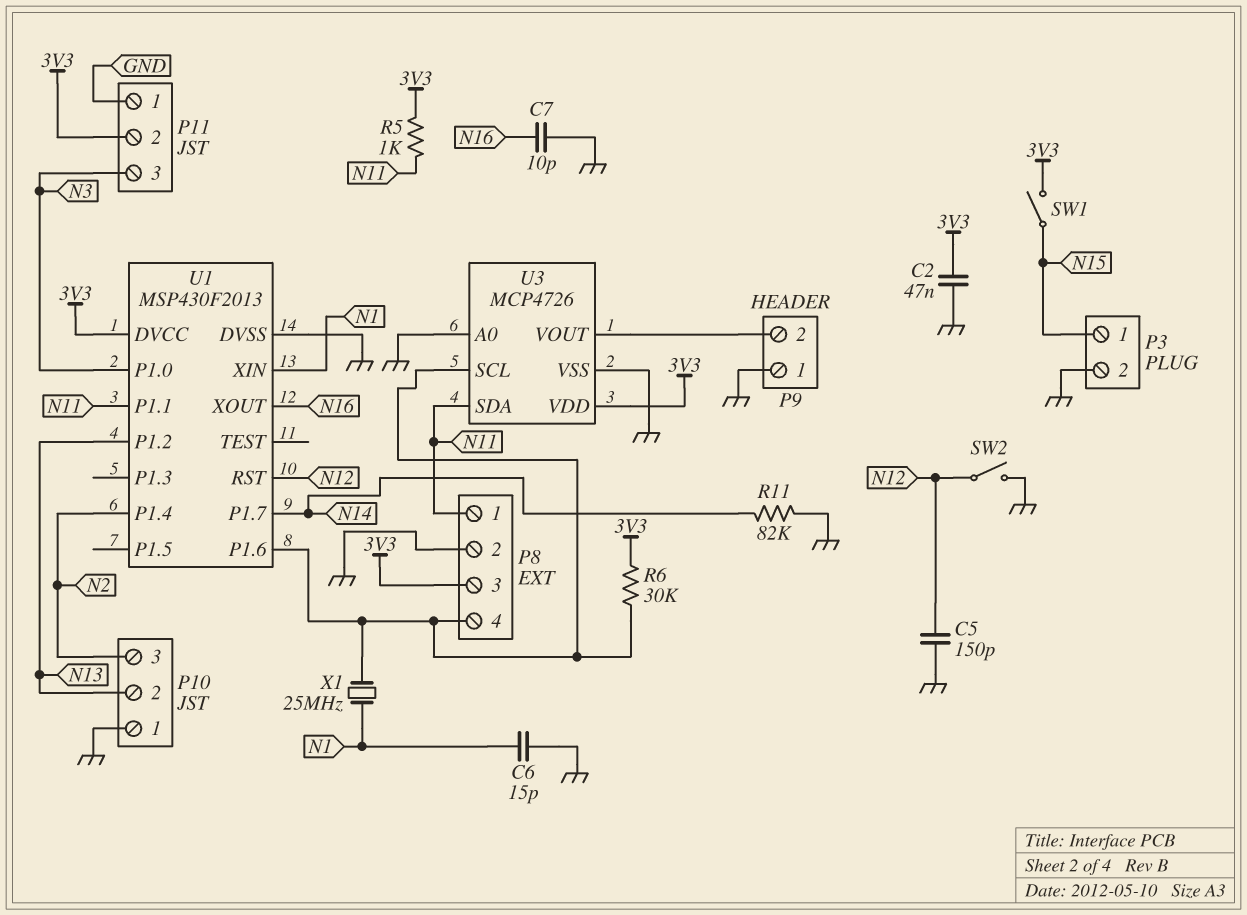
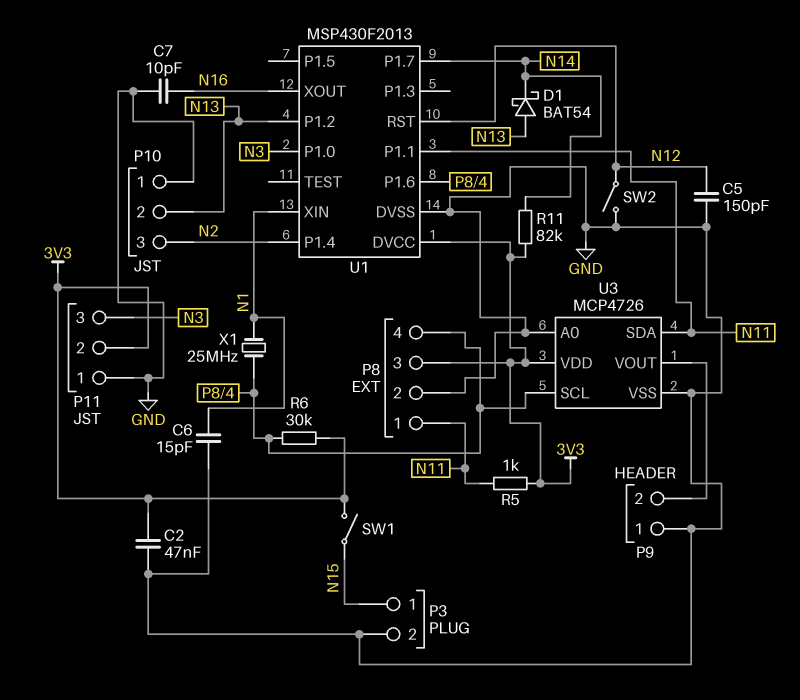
D1: none -> schottky BAT54 (A N13, K N14)
R11: 82k (GND, N14) -> 82k (3V3, N14)

